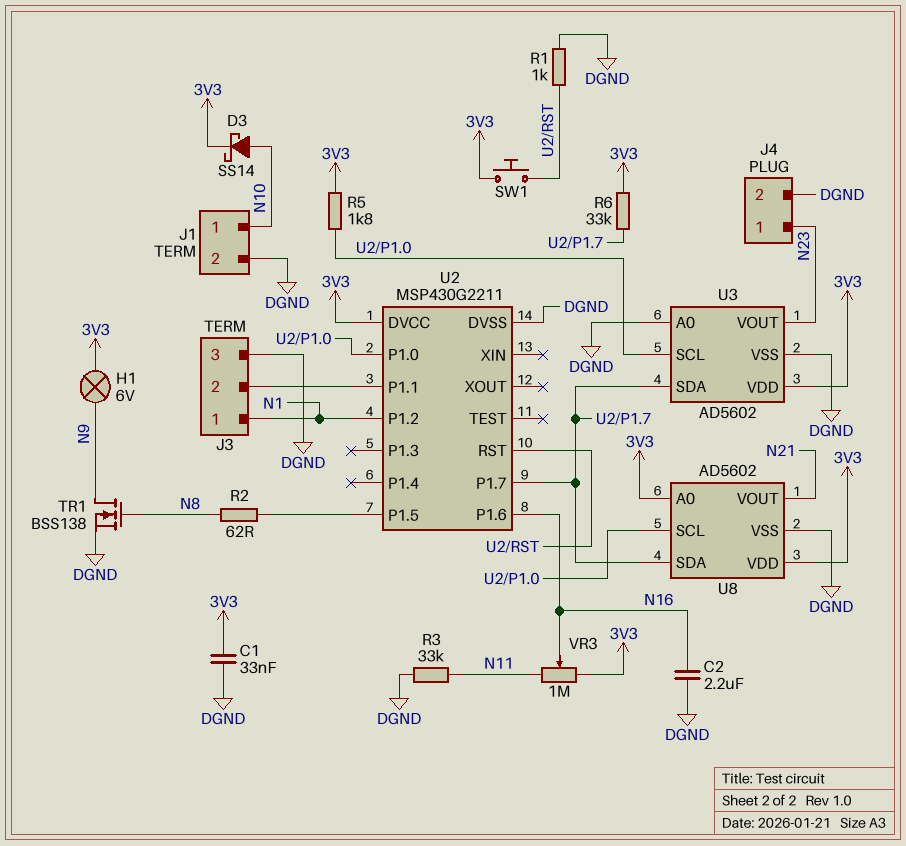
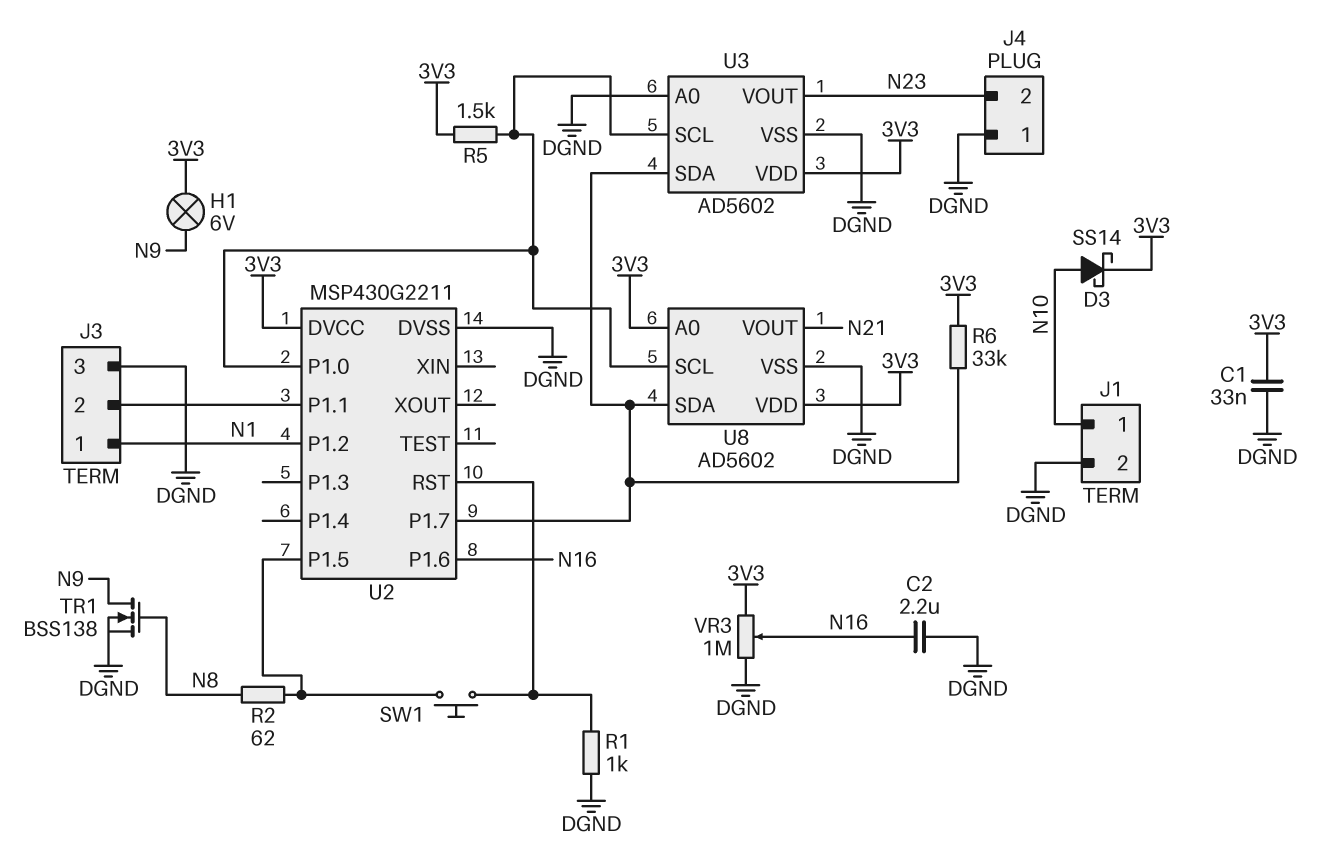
J4 pin 1: N23 -> DGND
J4 pin 2: DGND -> N23
R3: 33k (DGND, N11) -> none
R5: 1.8k (3V3, U2/P1.0) -> 1.5k (3V3, U2/P1.0)
SW1: button (3V3, U2/RST) -> button (U2/P1.5, U2/RST)
VR3: 1M (3V3, N11, wiper N16) -> 1M (3V3, DGND, wiper N16)

